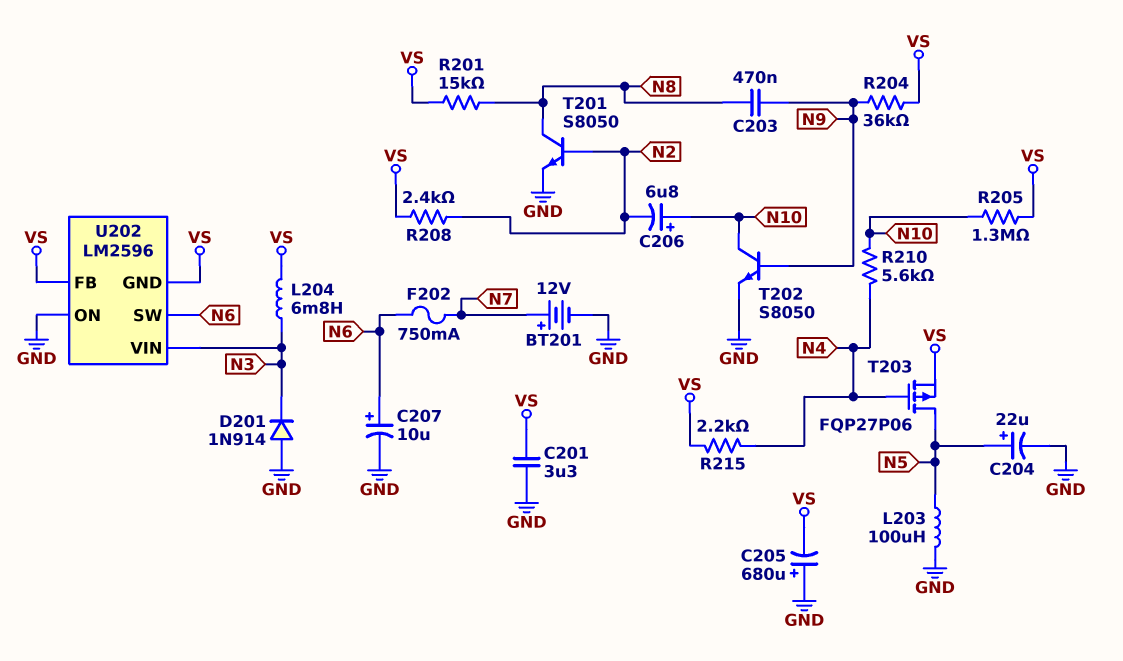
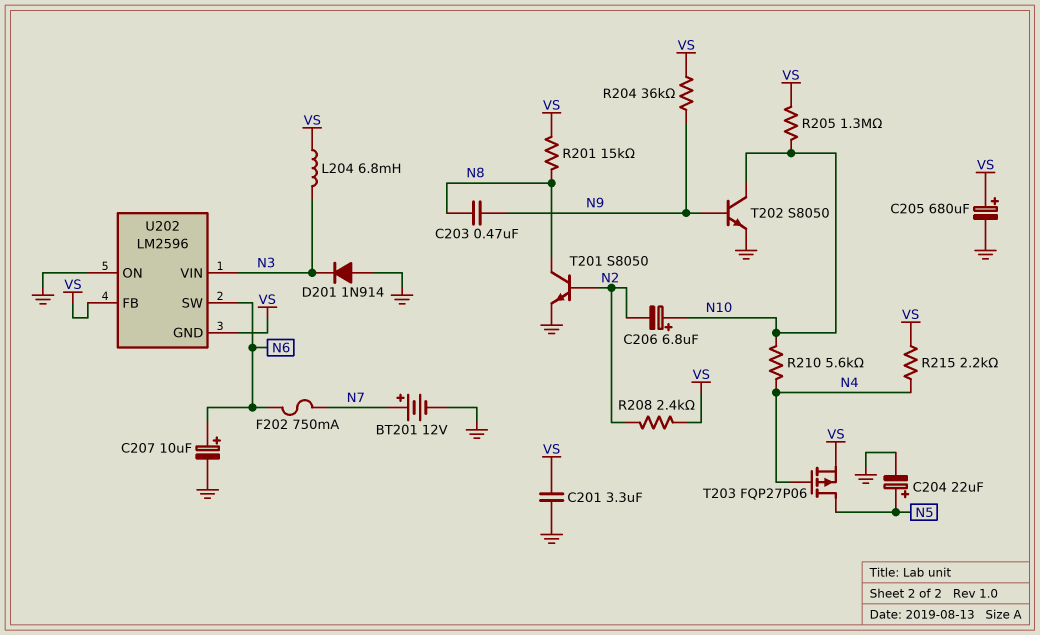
C205: 680uF (plus GND, minus VS) -> 680uF (plus VS, minus GND)
L203: 100uH (GND, N5) -> none

